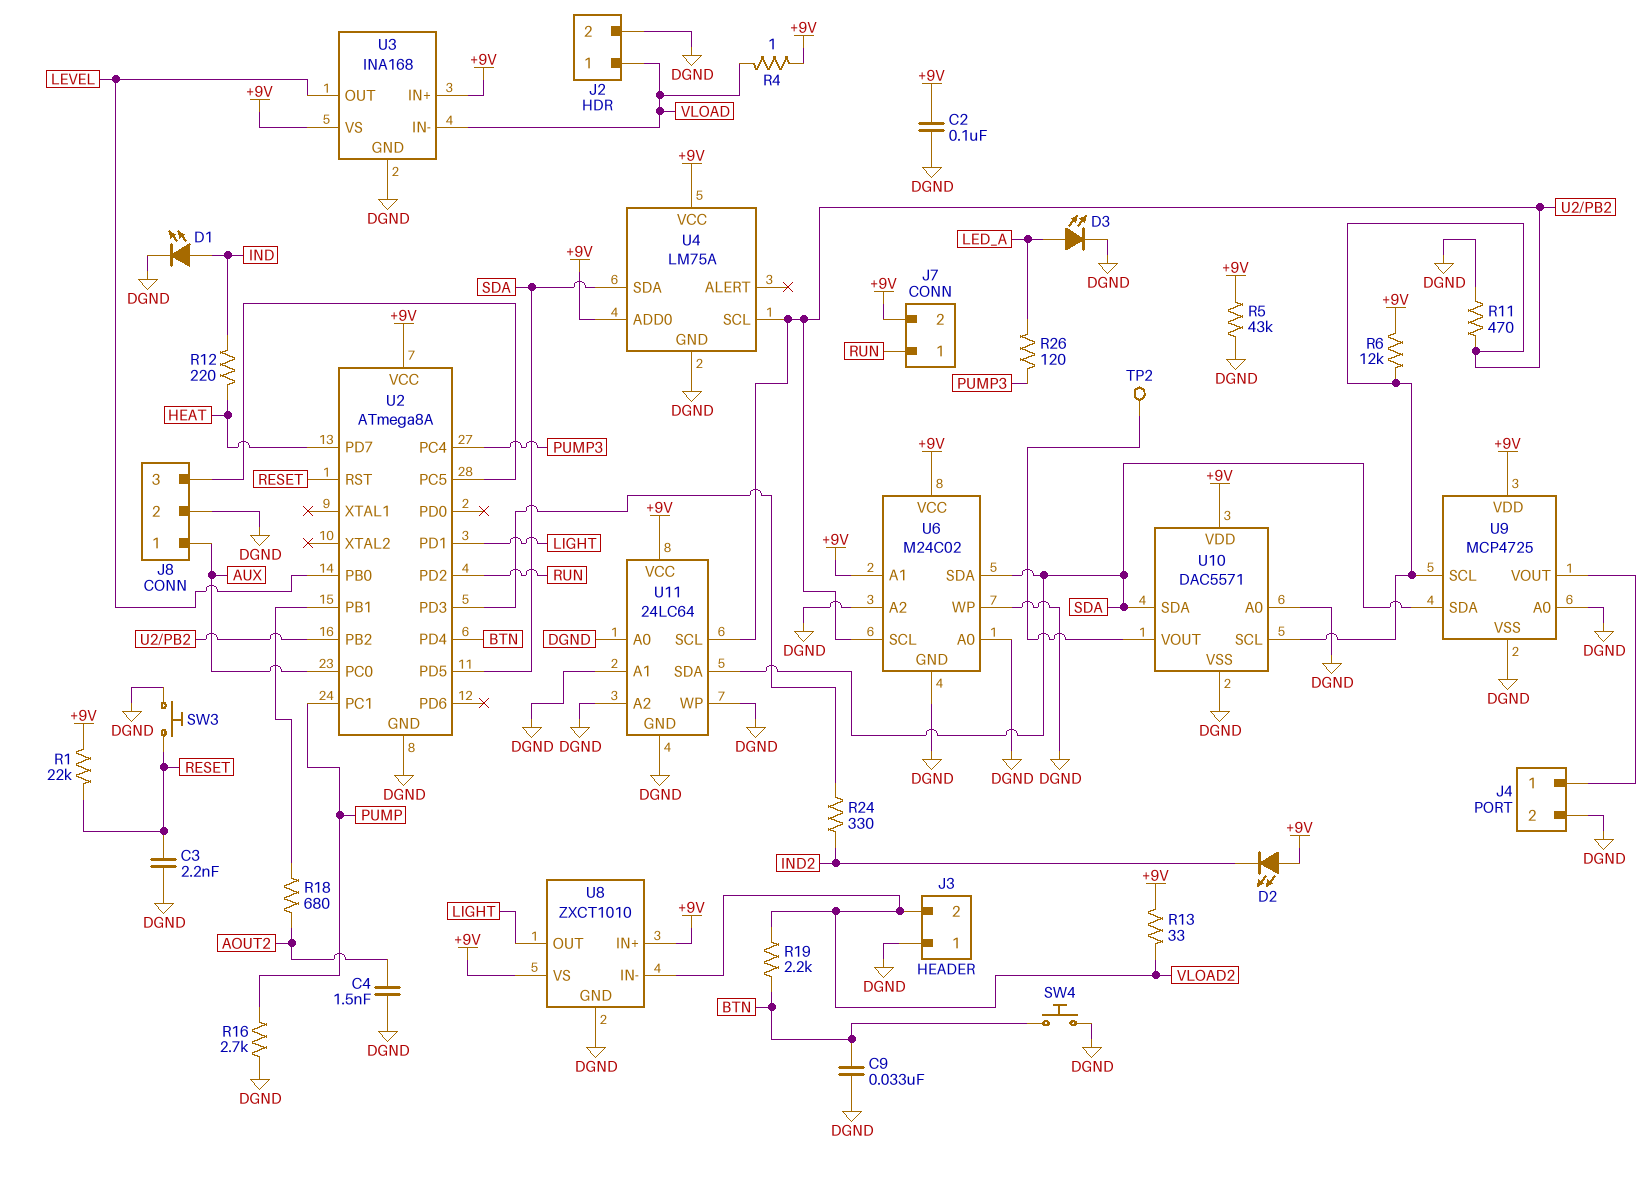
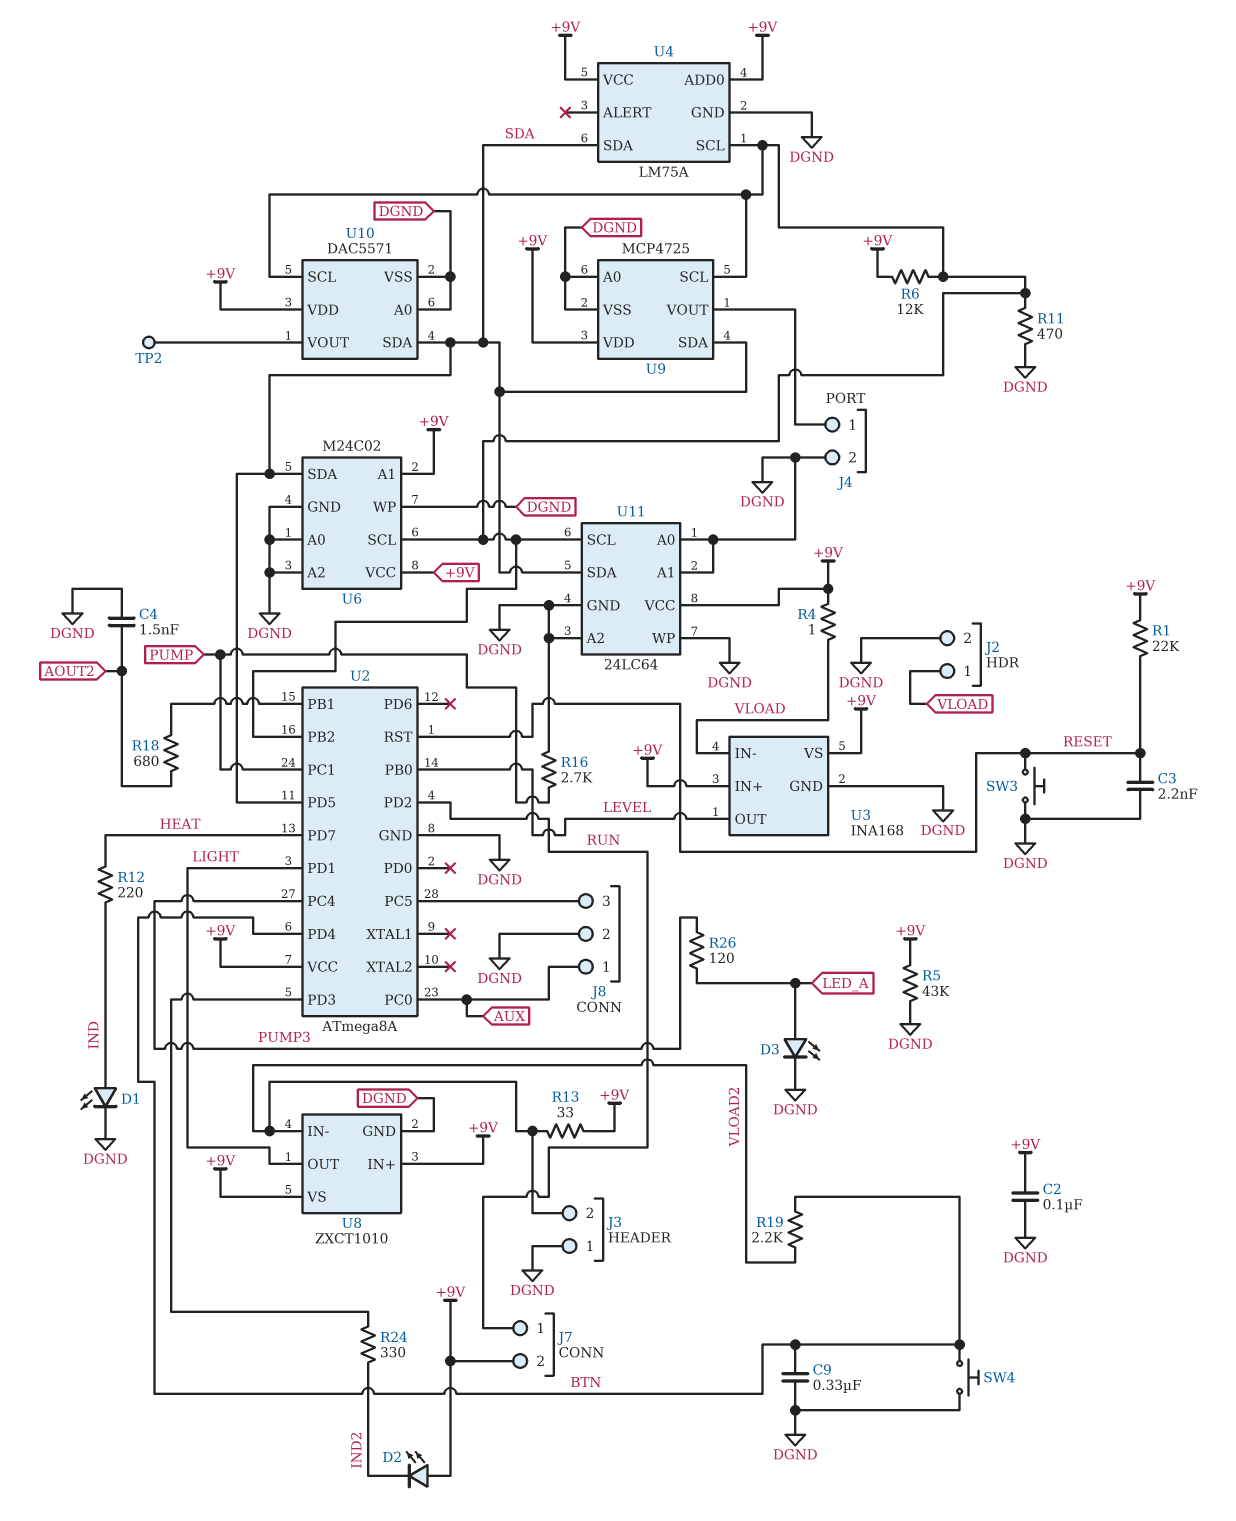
C9: 33nF (BTN, DGND) -> 330nF (BTN, DGND)

